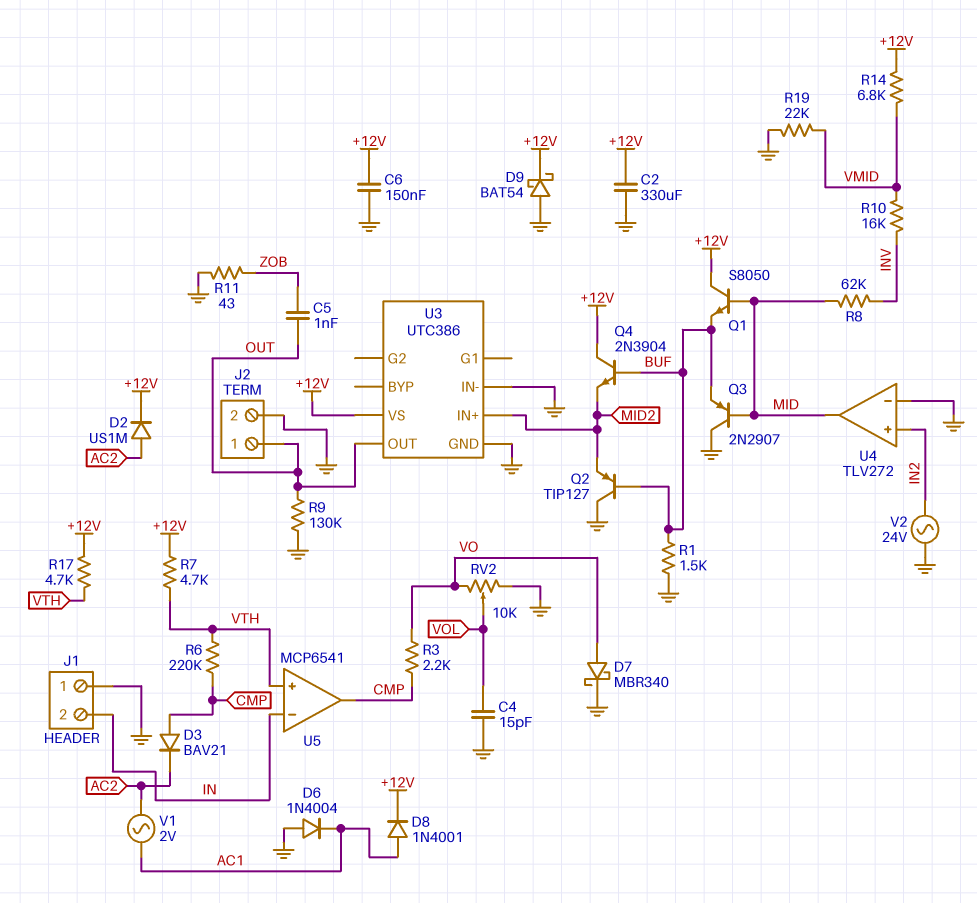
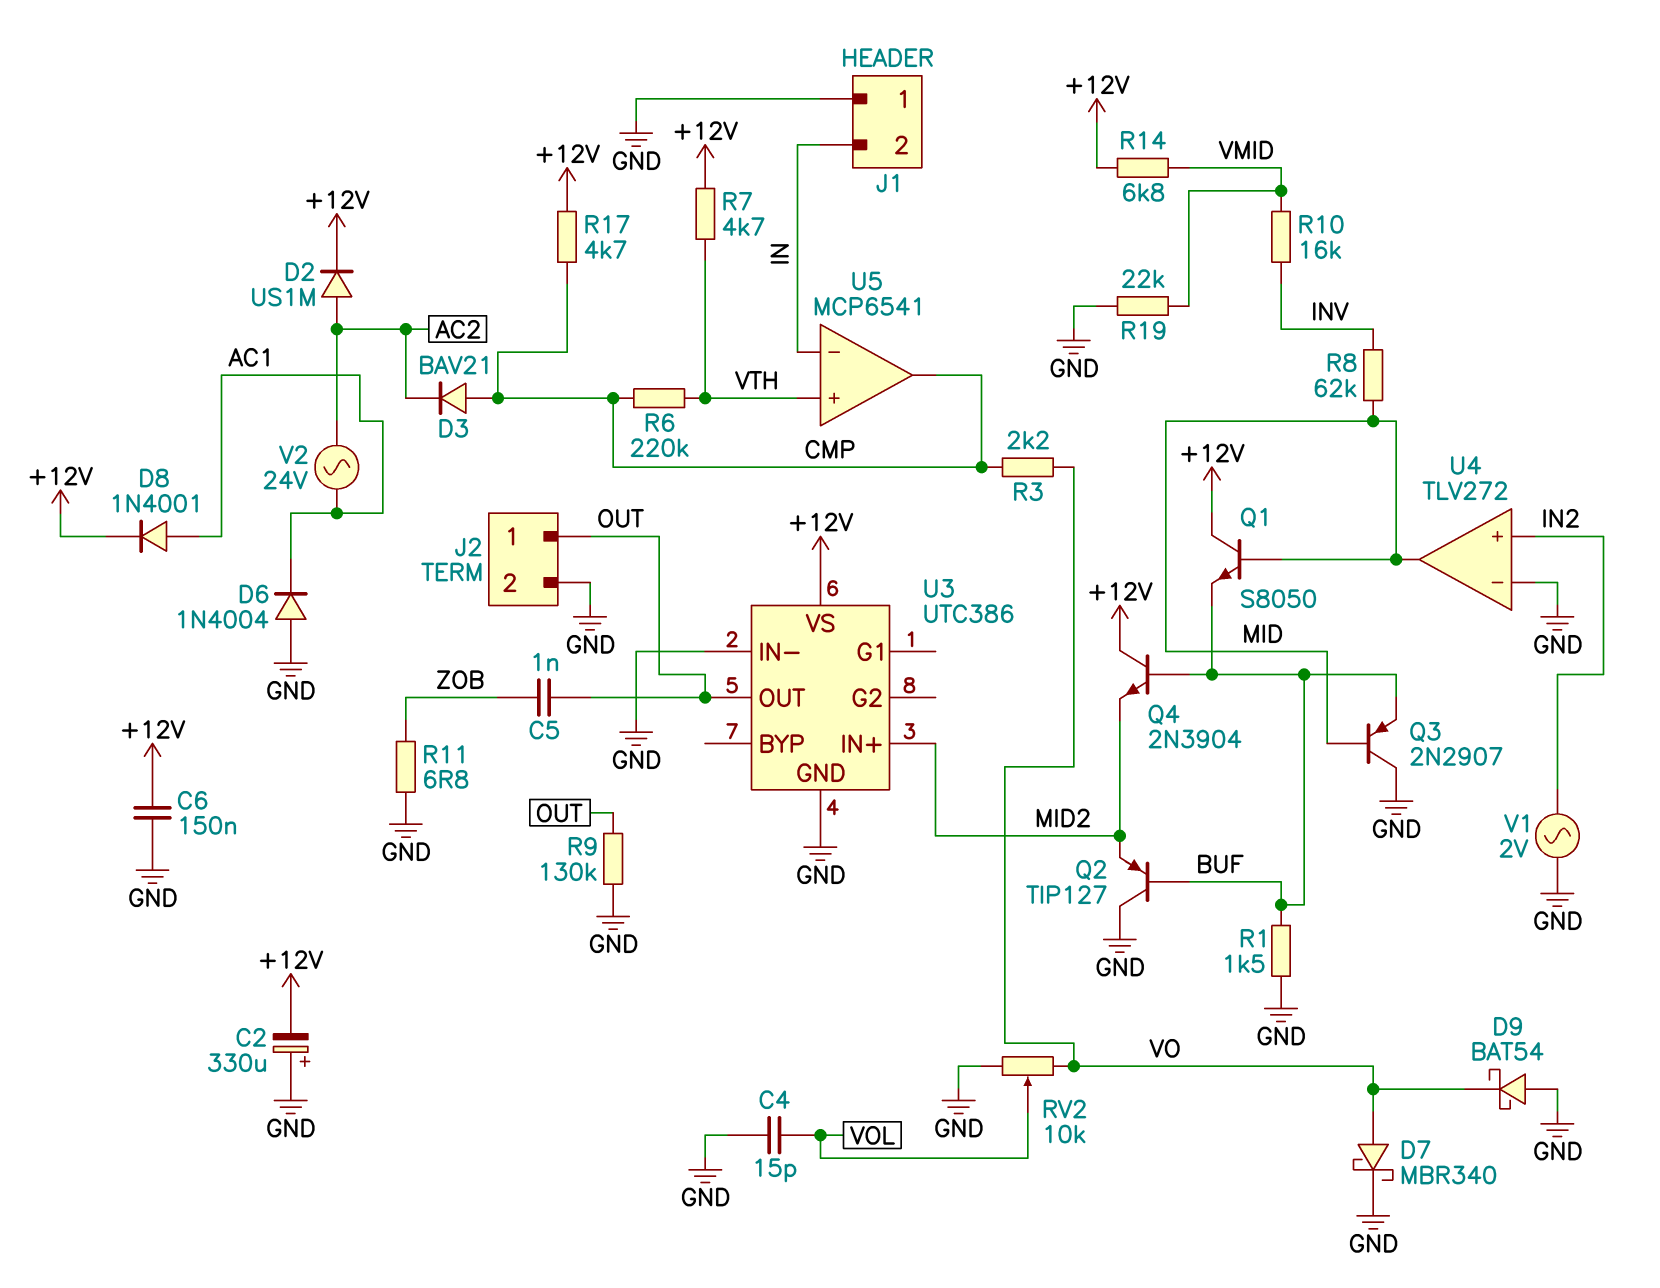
C2: 330uF (+12V, GND) -> 330uF (plus GND, minus +12V)
D9: schottky BAT54 (A GND, K +12V) -> schottky BAT54 (A GND, K VO)
R11: 43 (GND, ZOB) -> 6.8 (GND, ZOB)
R17: 4.7k (+12V, VTH) -> 4.7k (+12V, CMP)
V1: AC 2V (AC1, AC2) -> AC 2V (GND, IN2)
V2: AC 24V (GND, IN2) -> AC 24V (AC1, AC2)

